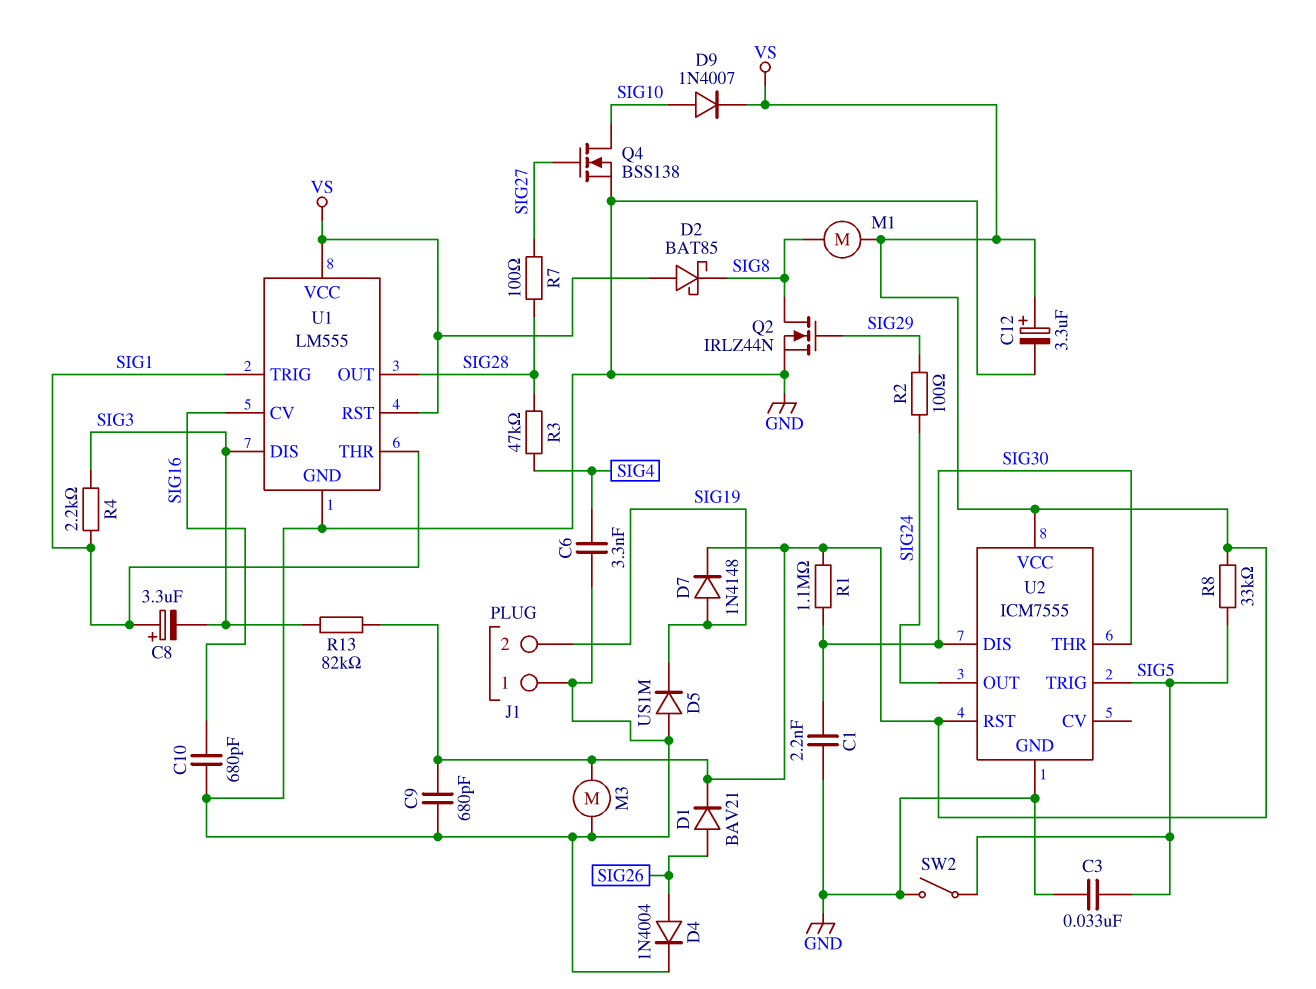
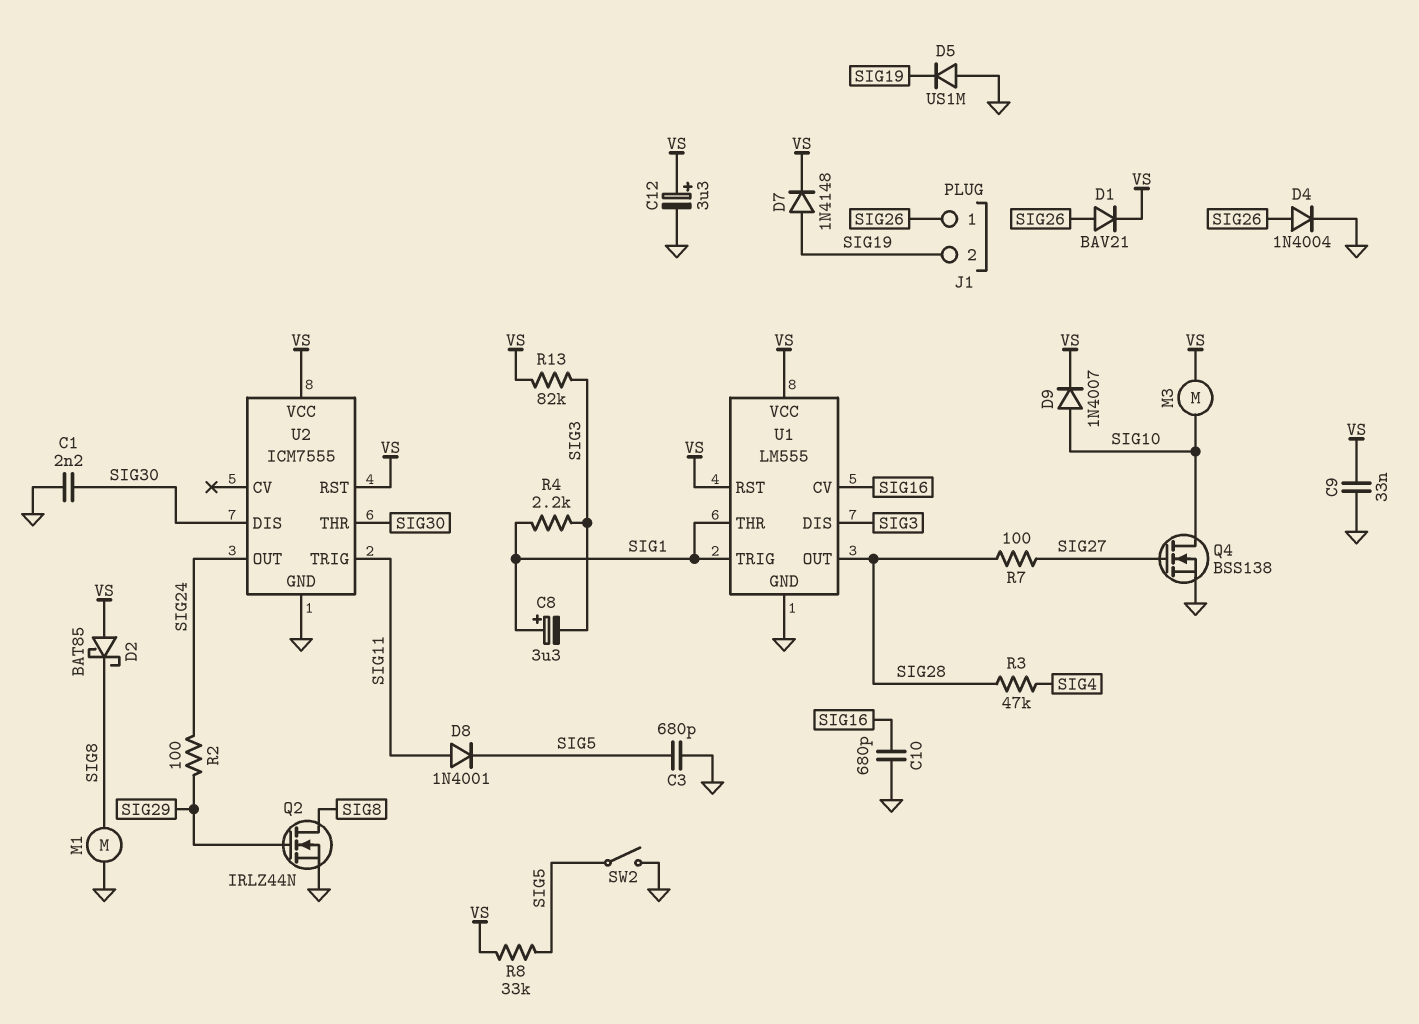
C3: 33nF (GND, SIG5) -> 680pF (GND, SIG5)
C6: 3.3nF (GND, SIG4) -> none
C9: 680pF (GND, VS) -> 33nF (GND, VS)
D8: none -> diode 1N4001 (A SIG11, K SIG5)
J1 pin 1: GND -> SIG26
M1: motor (SIG8, VS) -> motor (GND, SIG8)
M3: motor (GND, VS) -> motor (SIG10, VS)
R1: 1.1M (SIG30, VS) -> none
U2 pin TRIG: SIG5 -> SIG11

